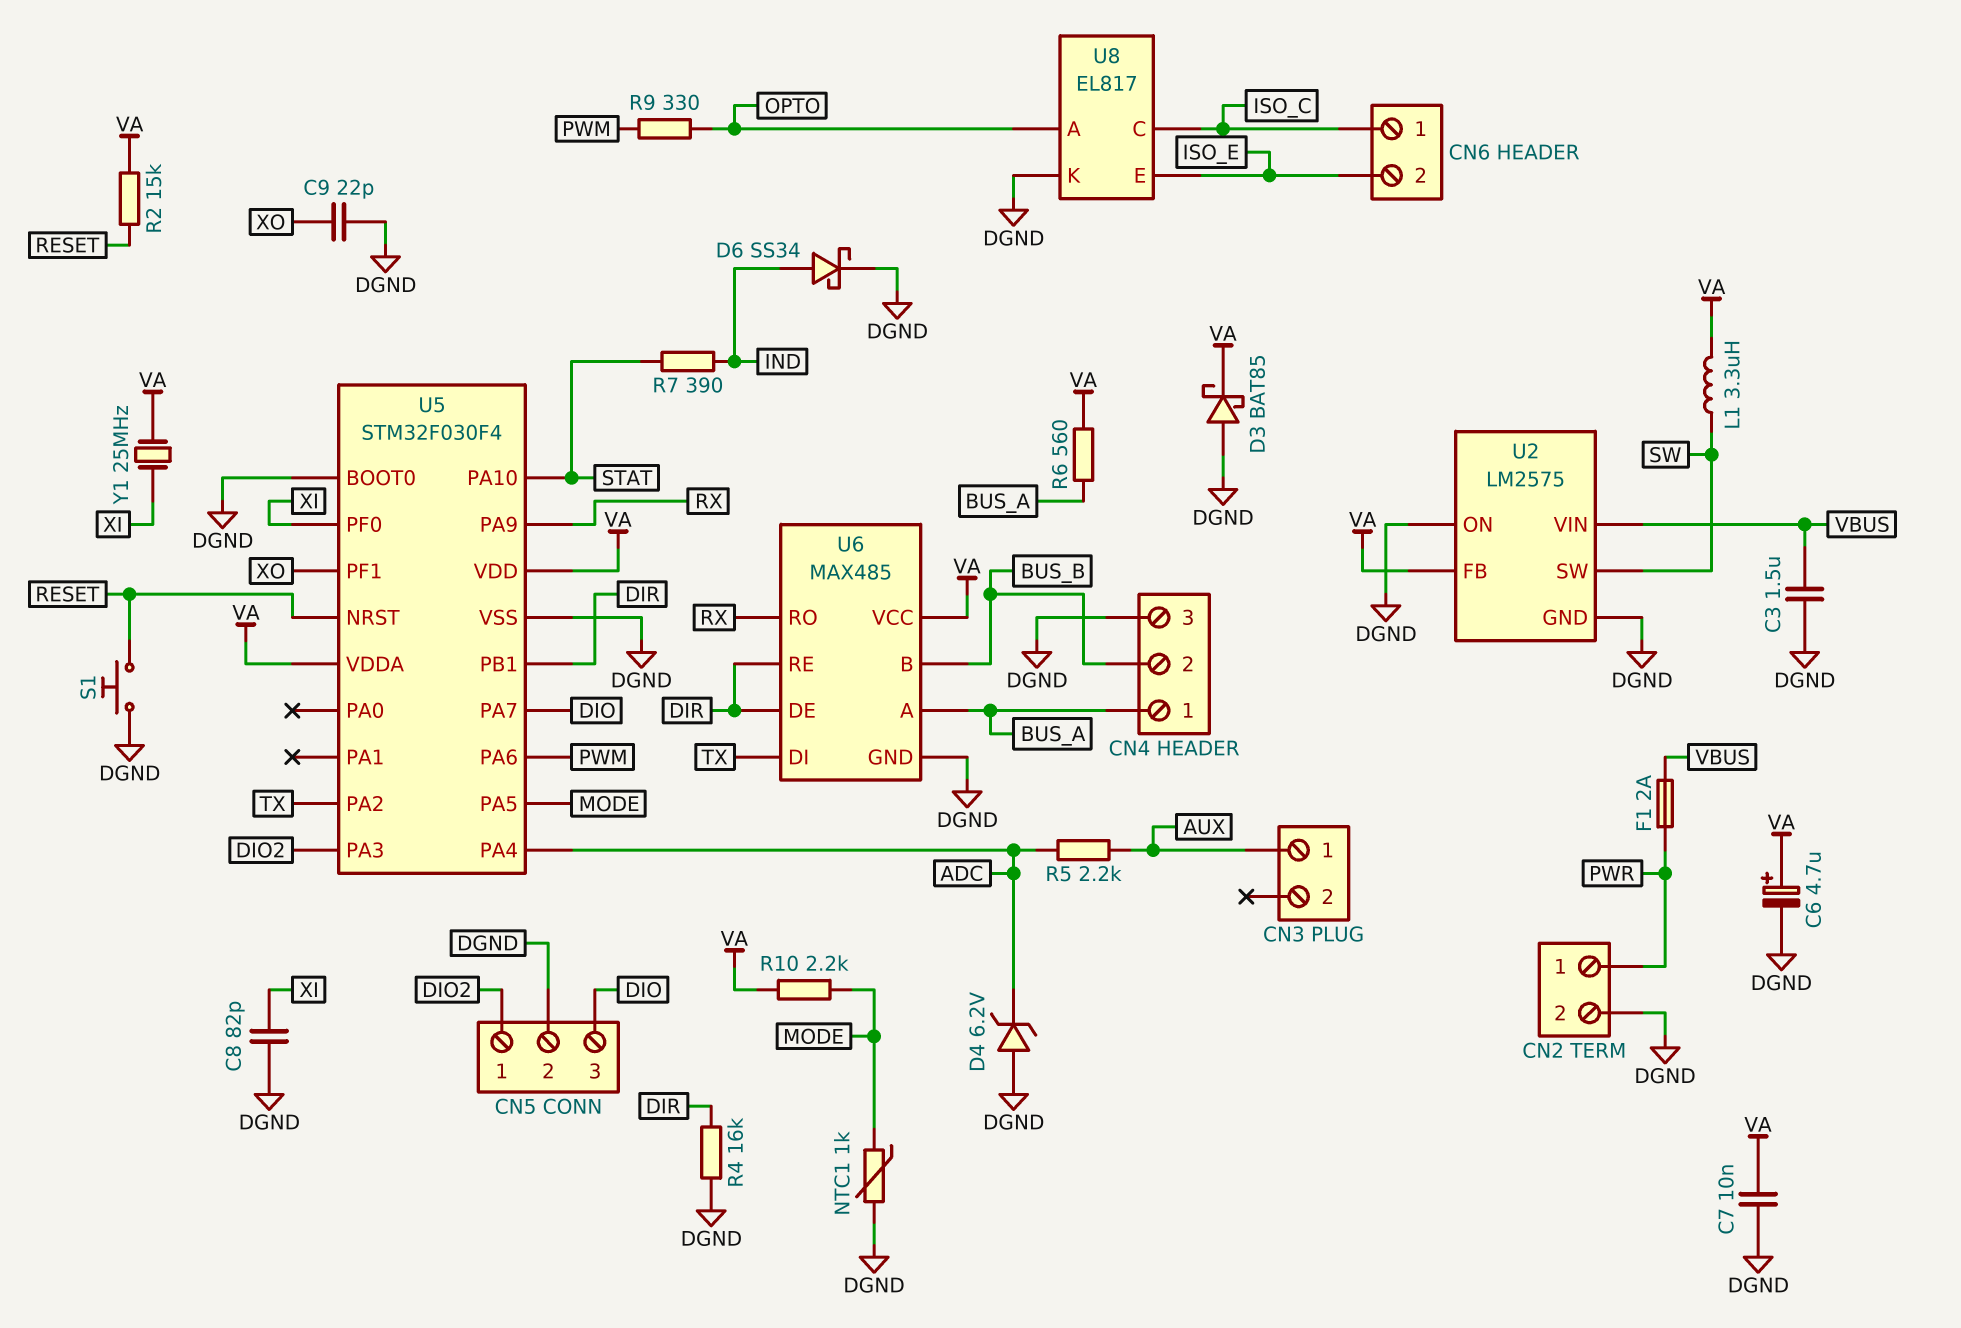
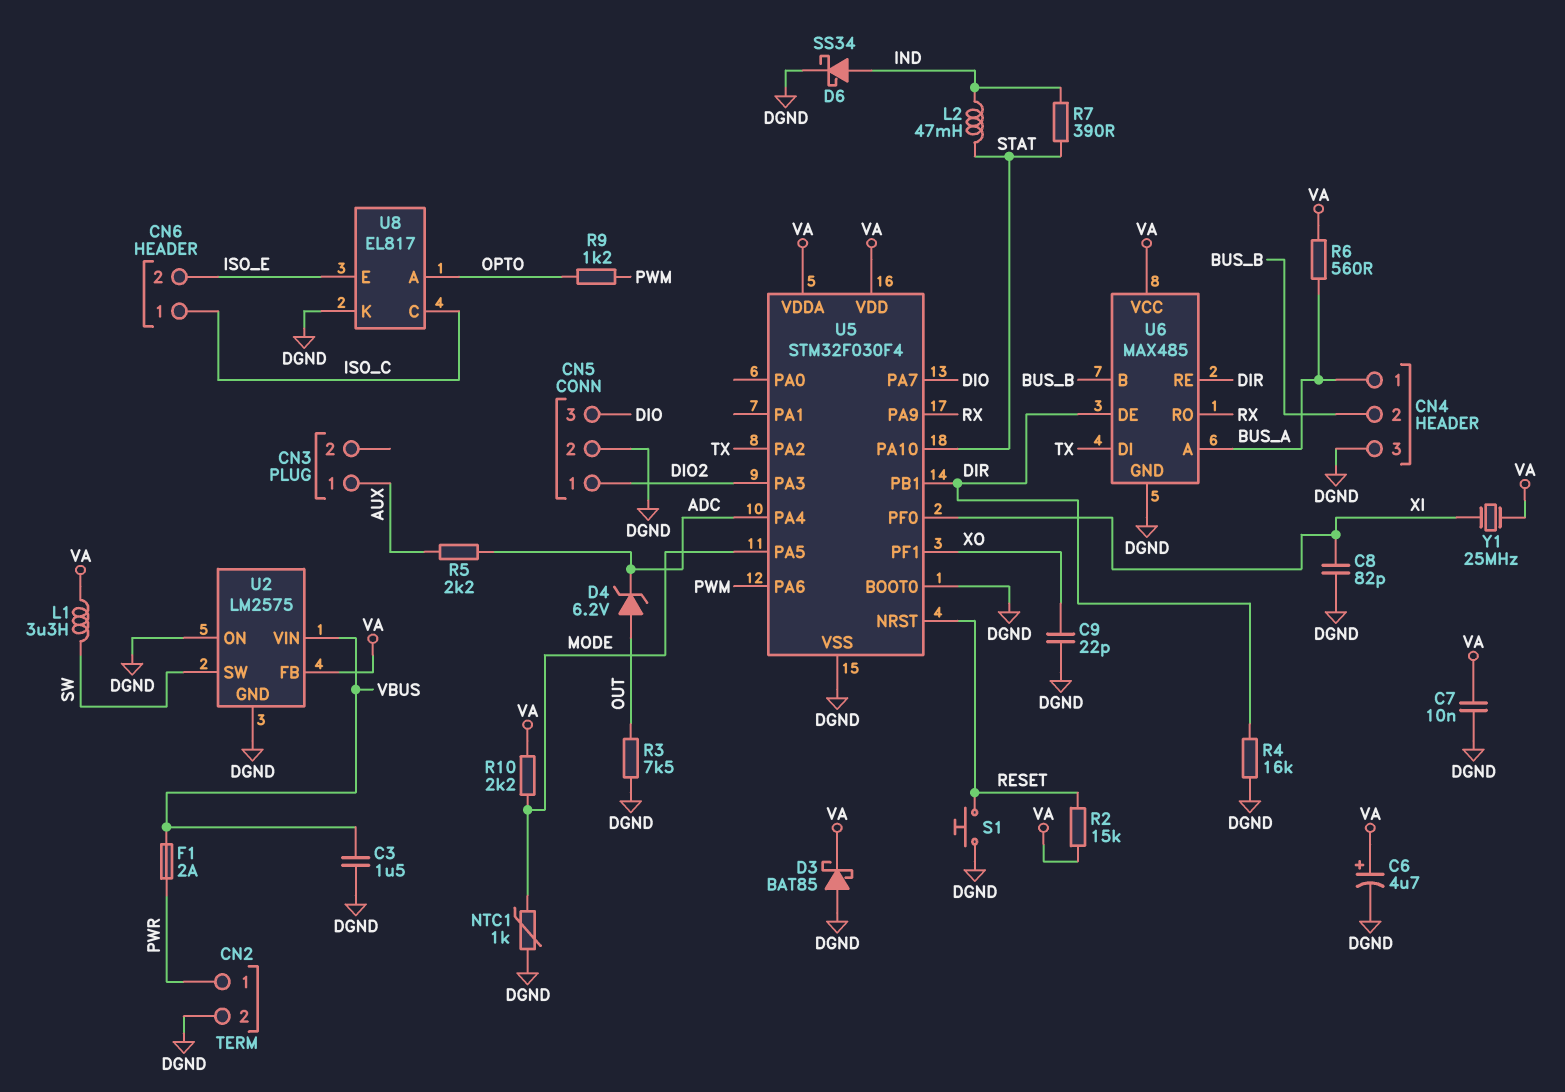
D4: zener 6.2V (A DGND, K ADC) -> zener 6.2V (A OUT, K ADC)
L2: none -> 47mH (IND, STAT)
R3: none -> 7.5k (DGND, OUT)
R9: 330 (OPTO, PWM) -> 1.2k (OPTO, PWM)

